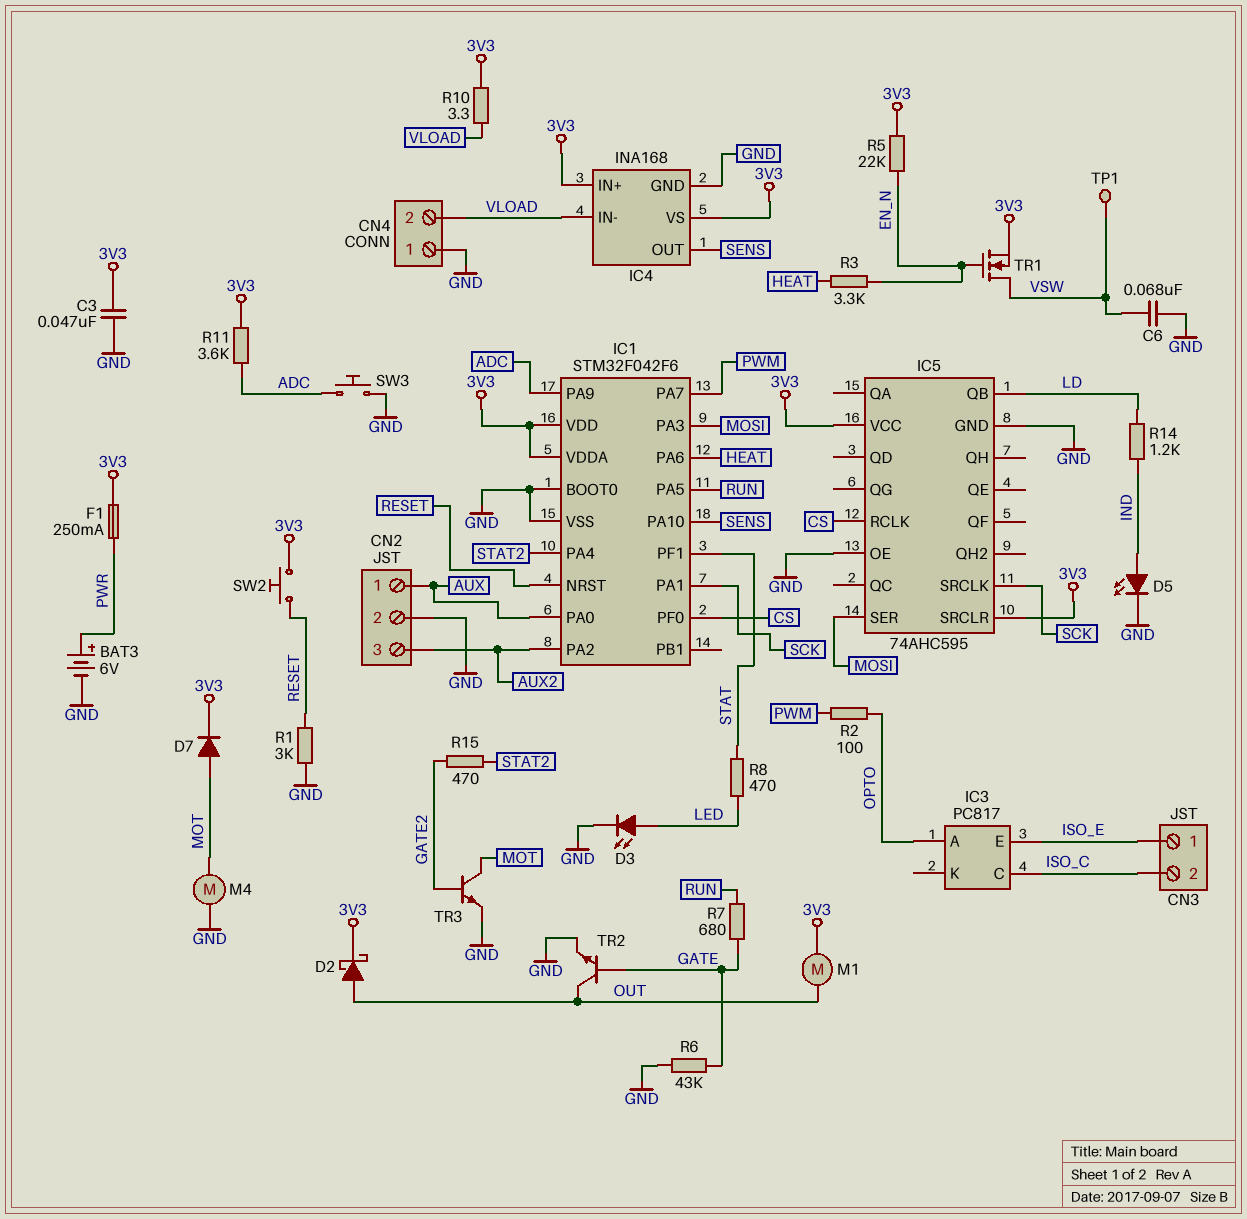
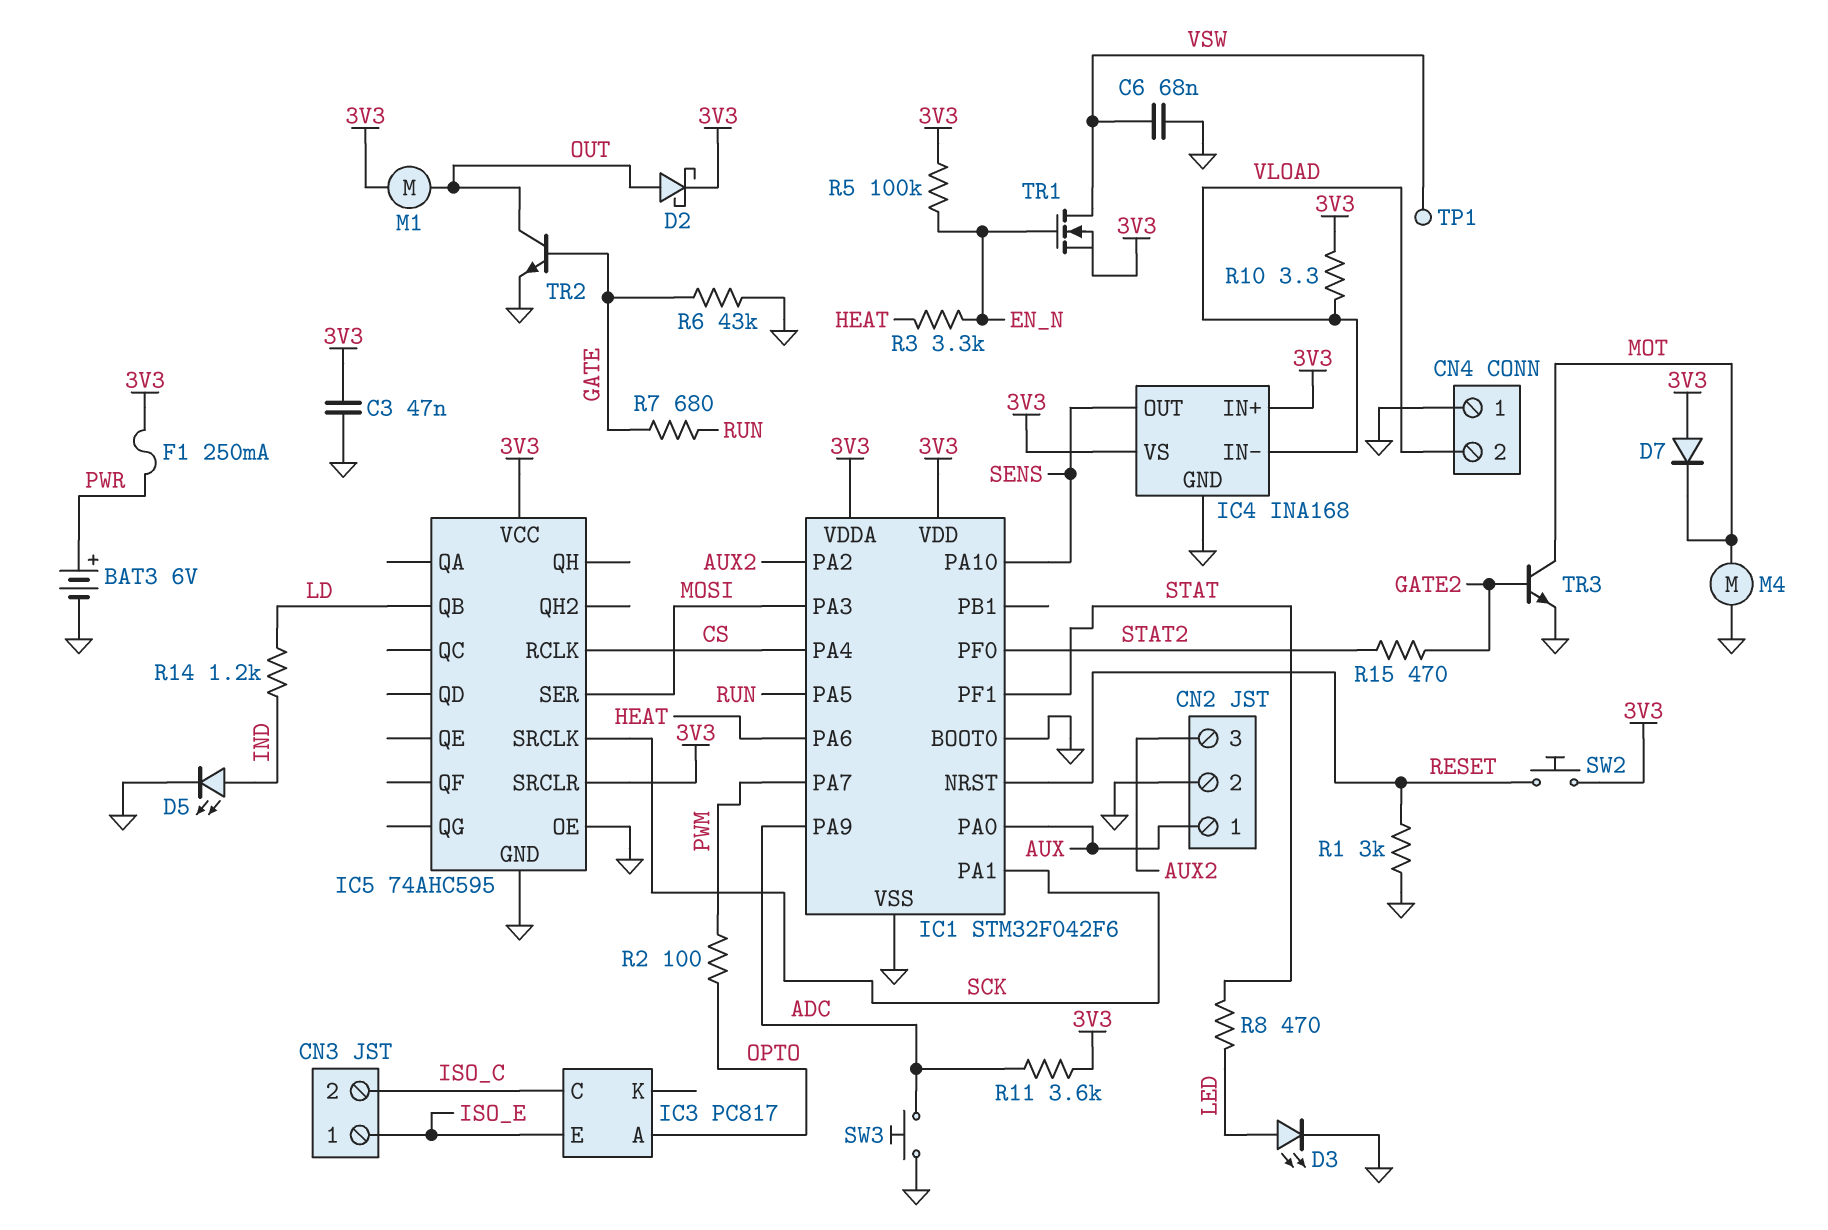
D7: diode (A MOT, K 3V3) -> diode (A 3V3, K MOT)
IC1 pin PA4: STAT2 -> CS
IC1 pin PF0: CS -> STAT2
R5: 22k (3V3, EN_N) -> 100k (3V3, EN_N)

